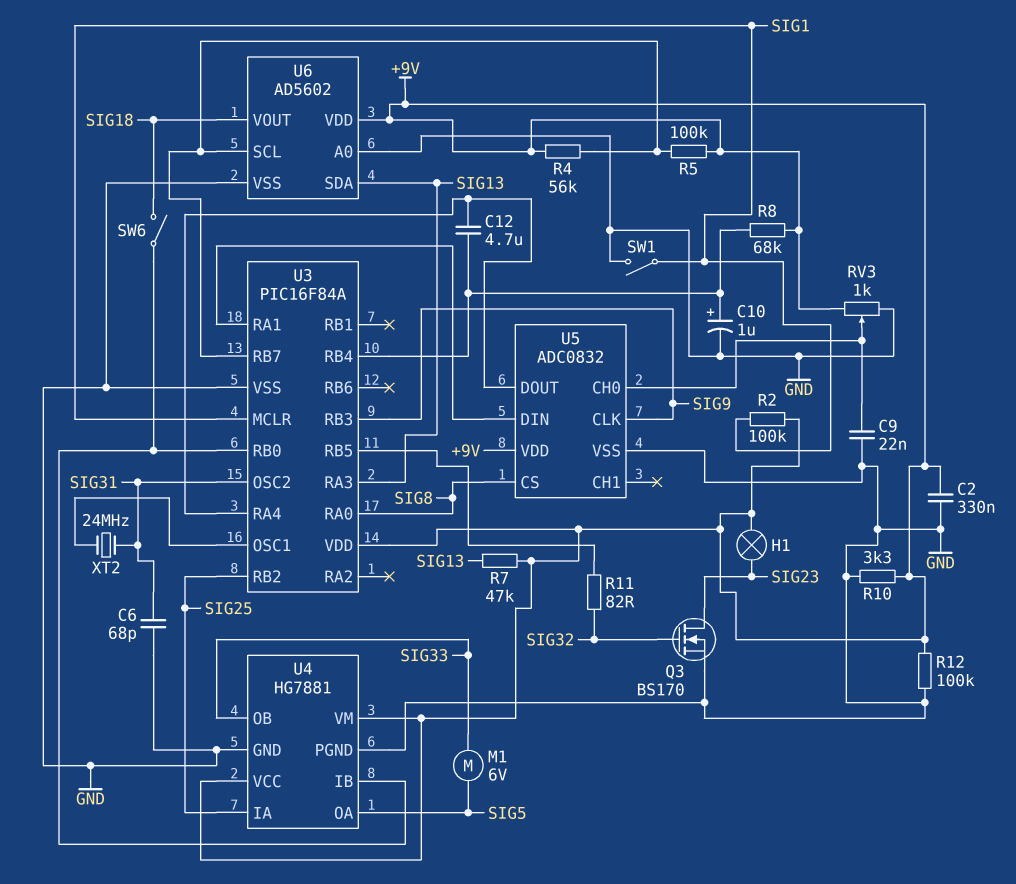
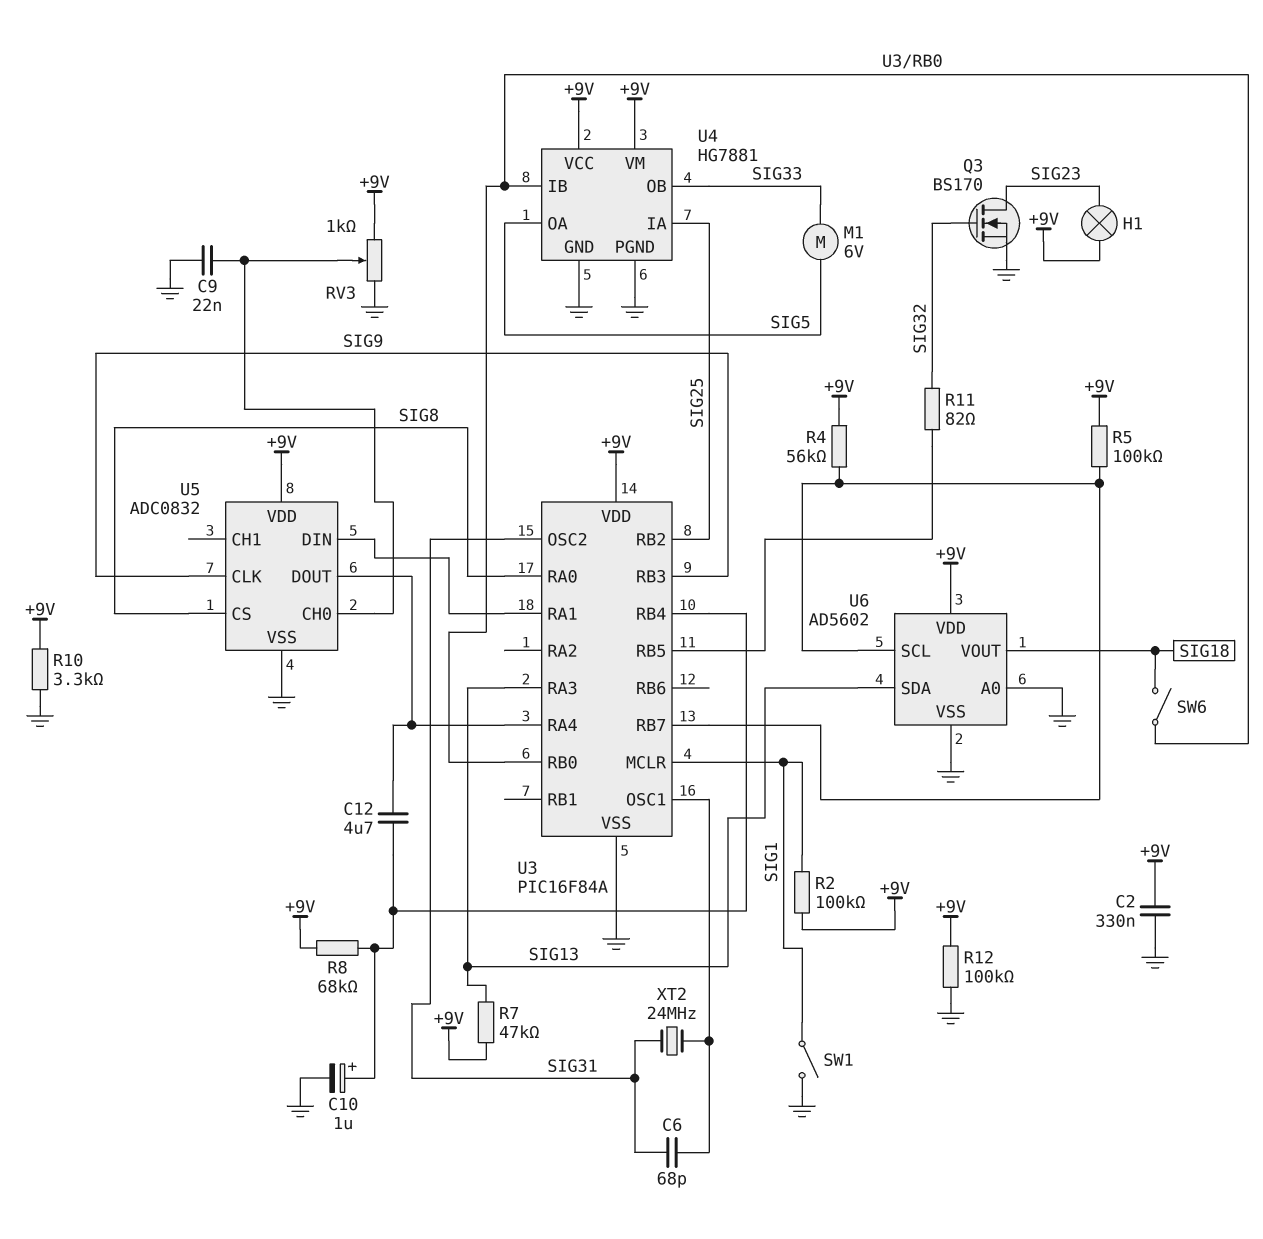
C6: 68pF (GND, SIG31) -> 68pF (SIG31, U3/OSC1)

